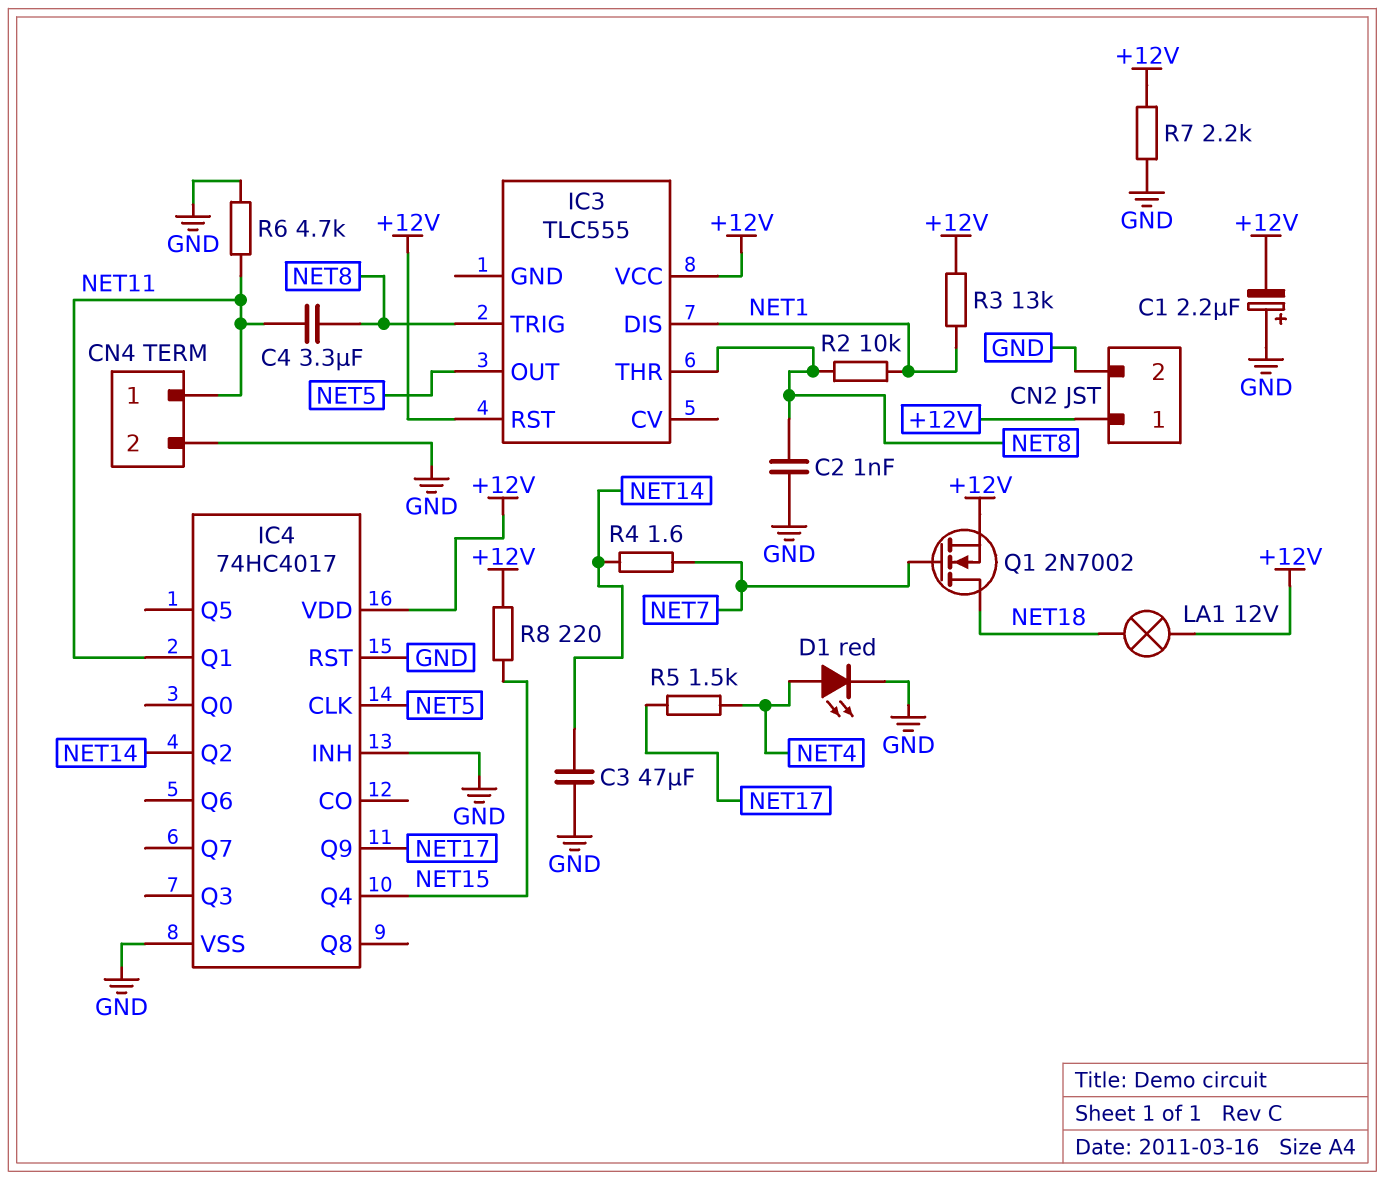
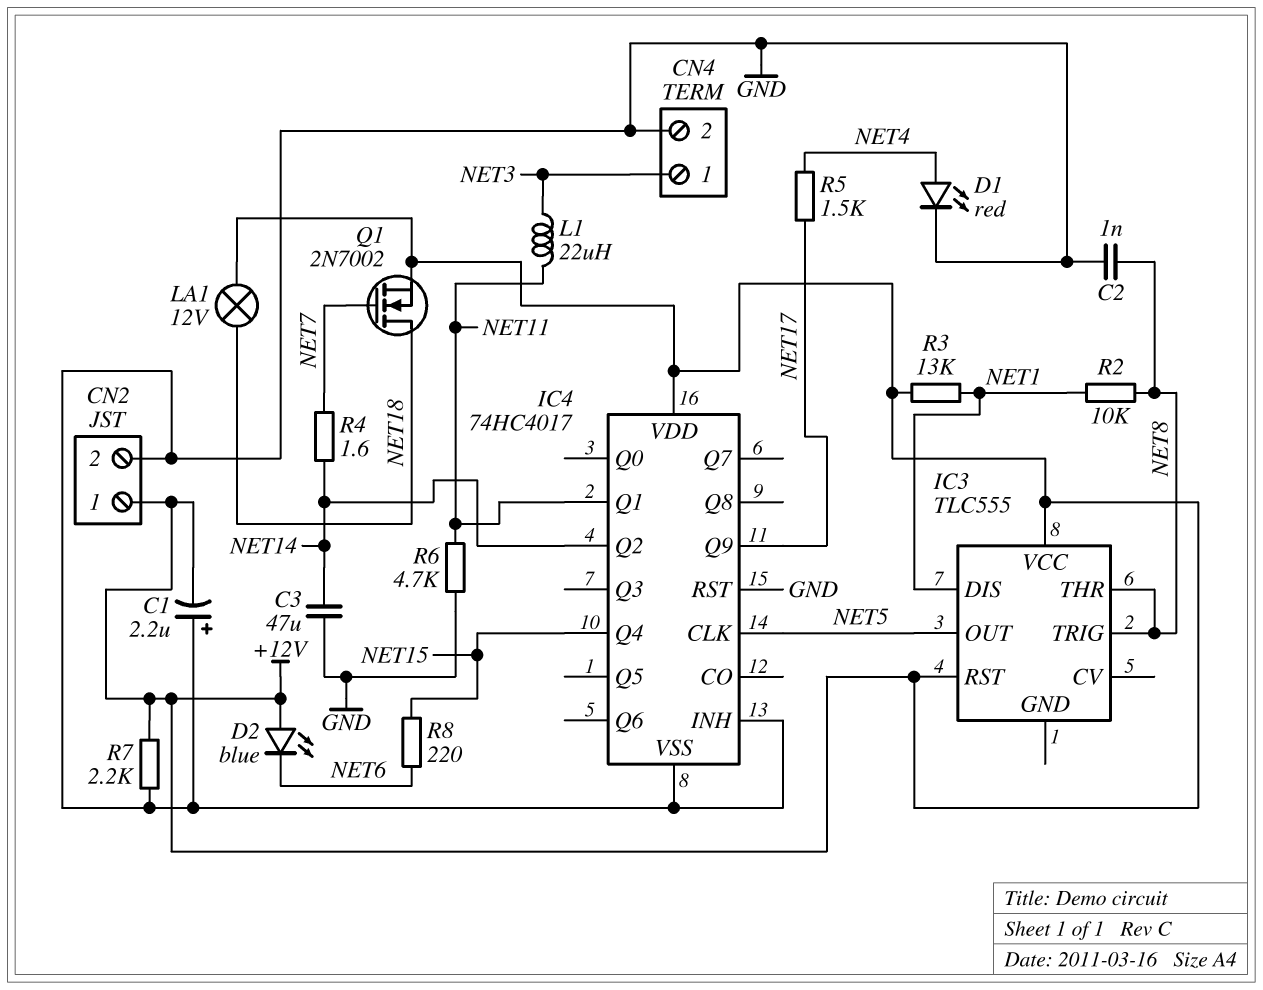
C4: 3.3uF (NET8, NET11) -> none
CN4 pin 1: NET11 -> NET3
D2: none -> LED blue (A +12V, K NET6)
L1: none -> 22uH (NET3, NET11)
R8: 220 (+12V, NET15) -> 220 (NET6, NET15)

